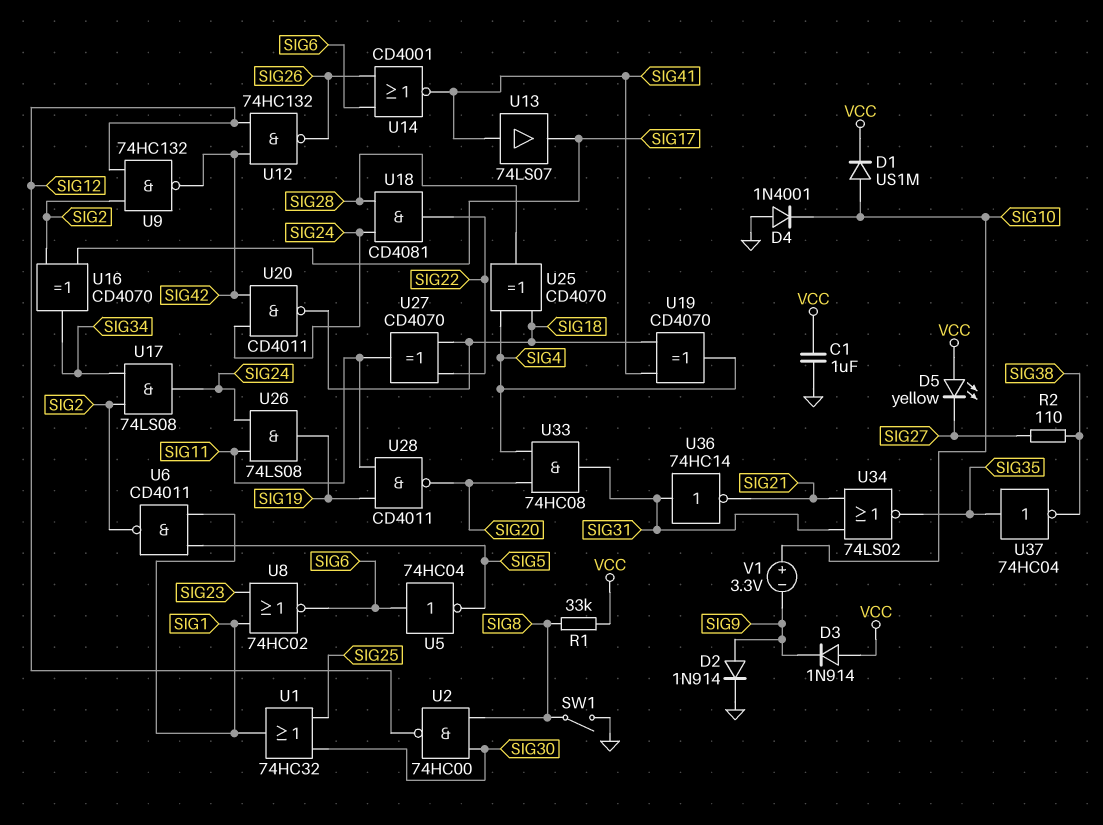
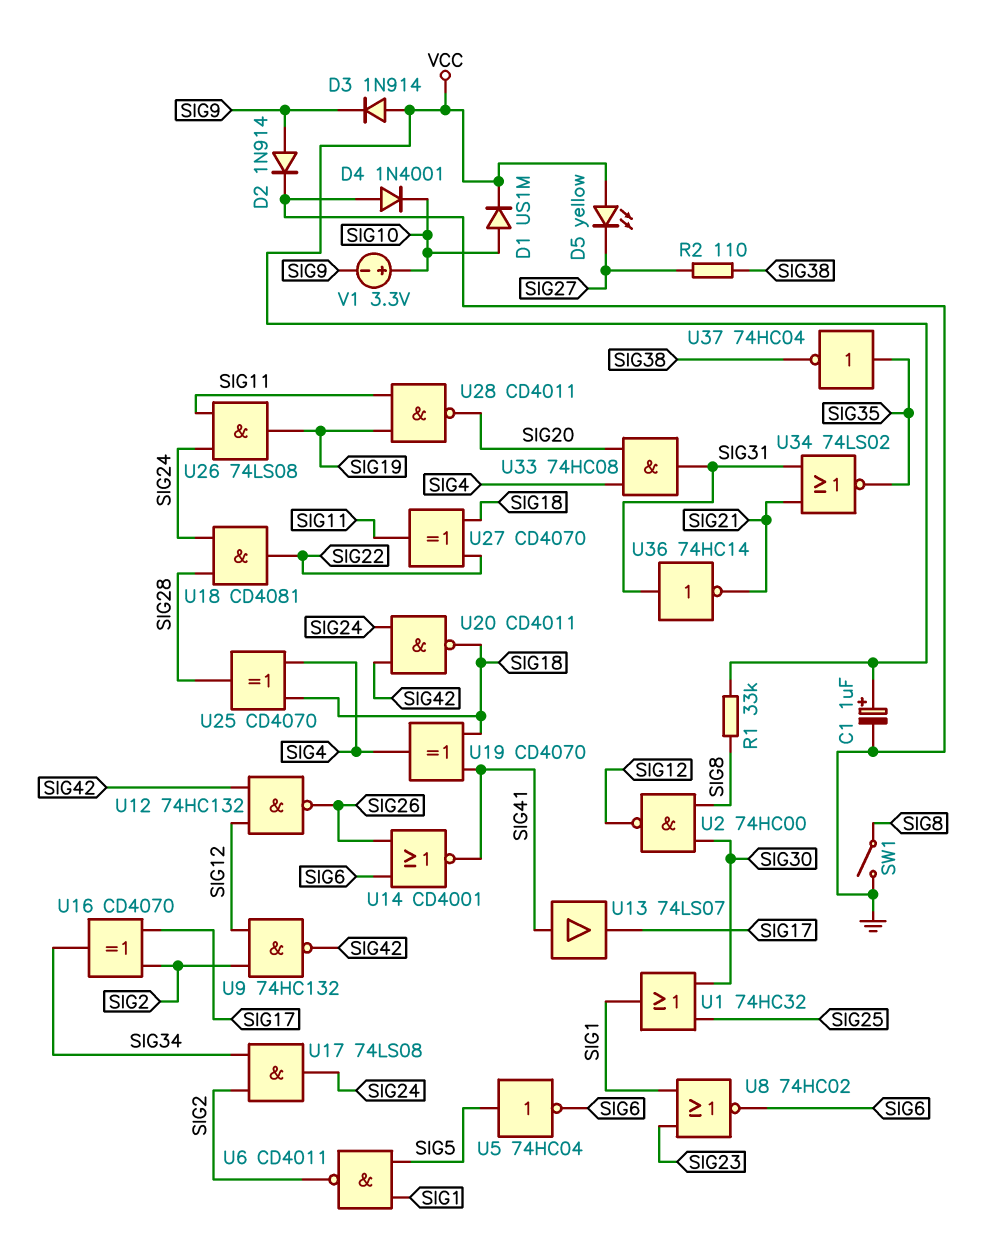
C1: 1uF (GND, VCC) -> 1uF (plus VCC, minus GND)
U5: NOT 74HC04 (in SIG6, out SIG5) -> NOT 74HC04 (in SIG5, out SIG6)

